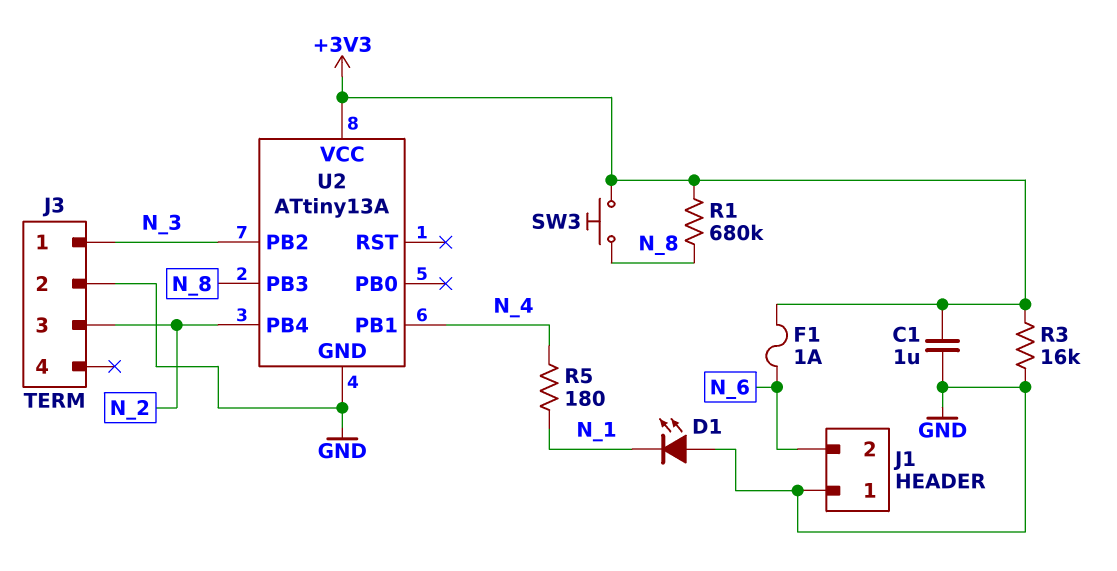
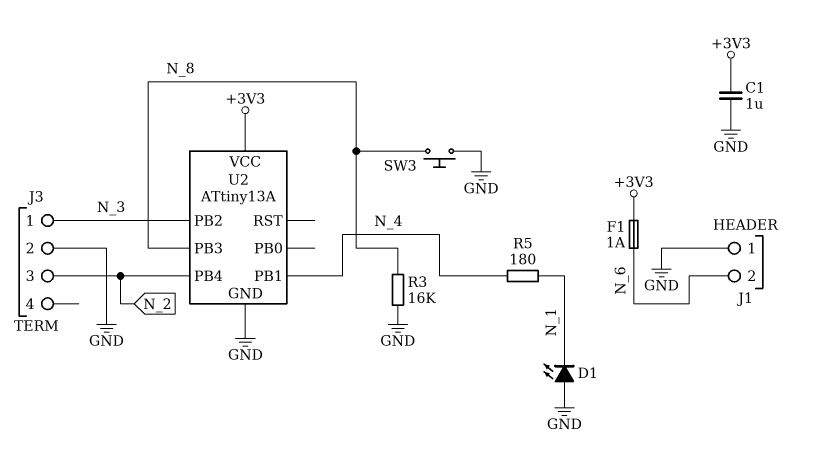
R1: 680k (+3V3, N_8) -> none
R3: 16k (+3V3, GND) -> 16k (GND, N_8)
SW3: button (+3V3, N_8) -> button (GND, N_8)

